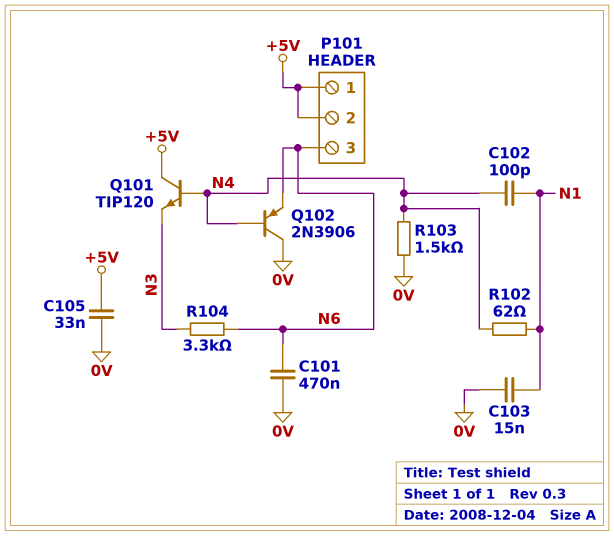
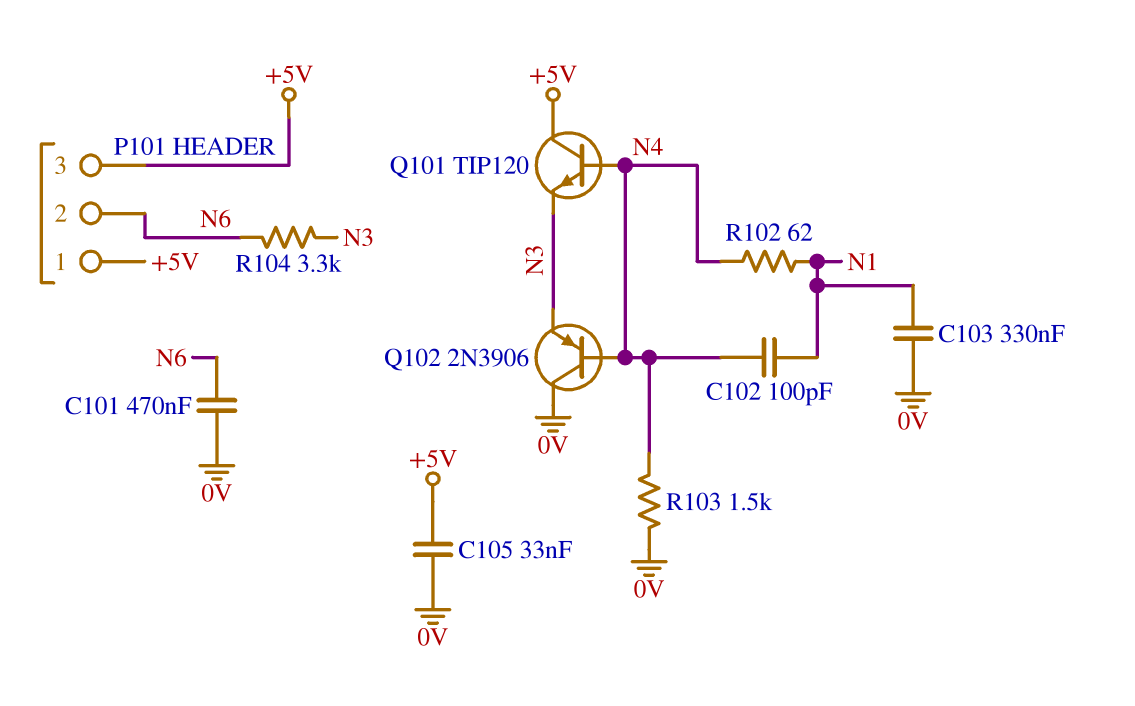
C103: 15nF (0V, N1) -> 330nF (0V, N1)
P101 pin 2: +5V -> N6
P101 pin 3: N6 -> +5V
Q102: PNP 2N3906 (B N4, C 0V, E N6) -> PNP 2N3906 (B N4, C 0V, E N3)

